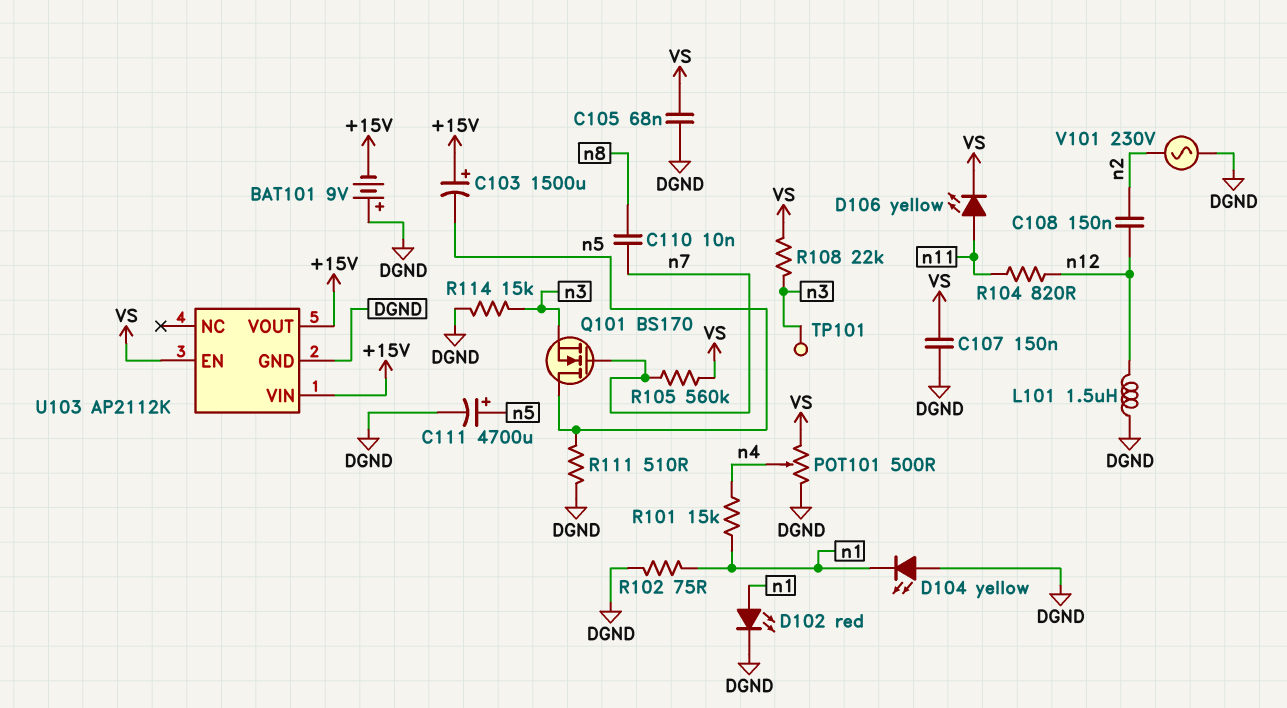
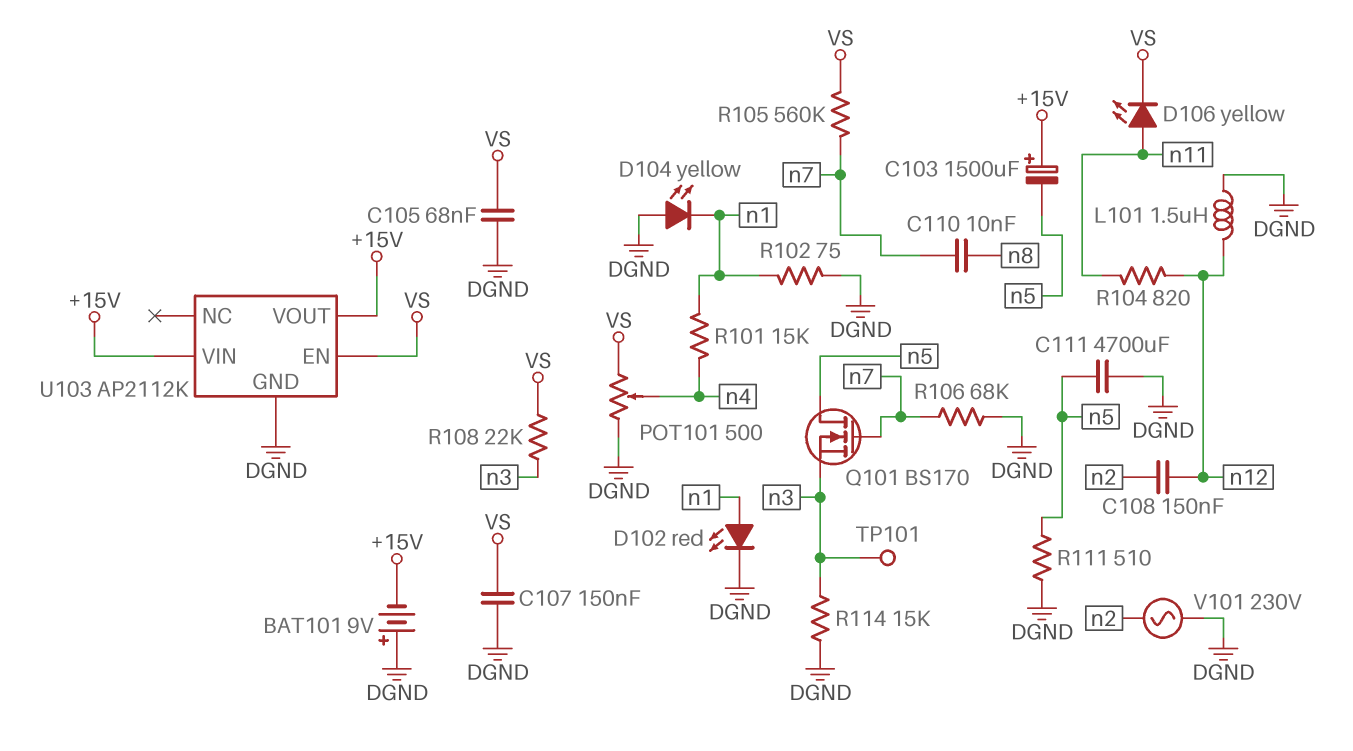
C111: 4700uF (plus n5, minus DGND) -> 4700uF (DGND, n5)
R106: none -> 68k (DGND, n7)

